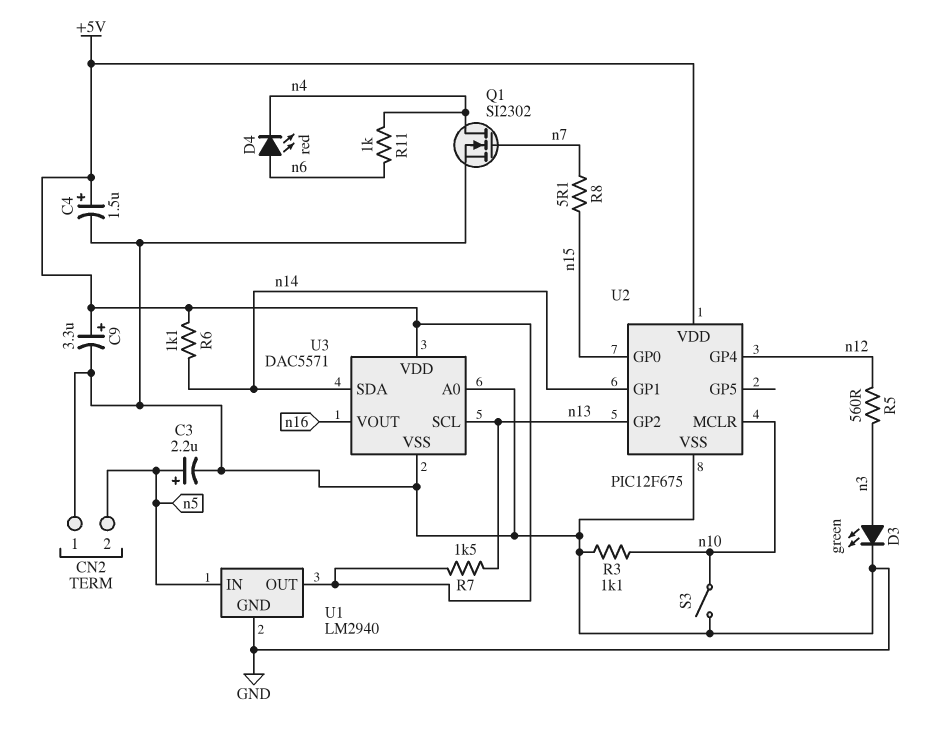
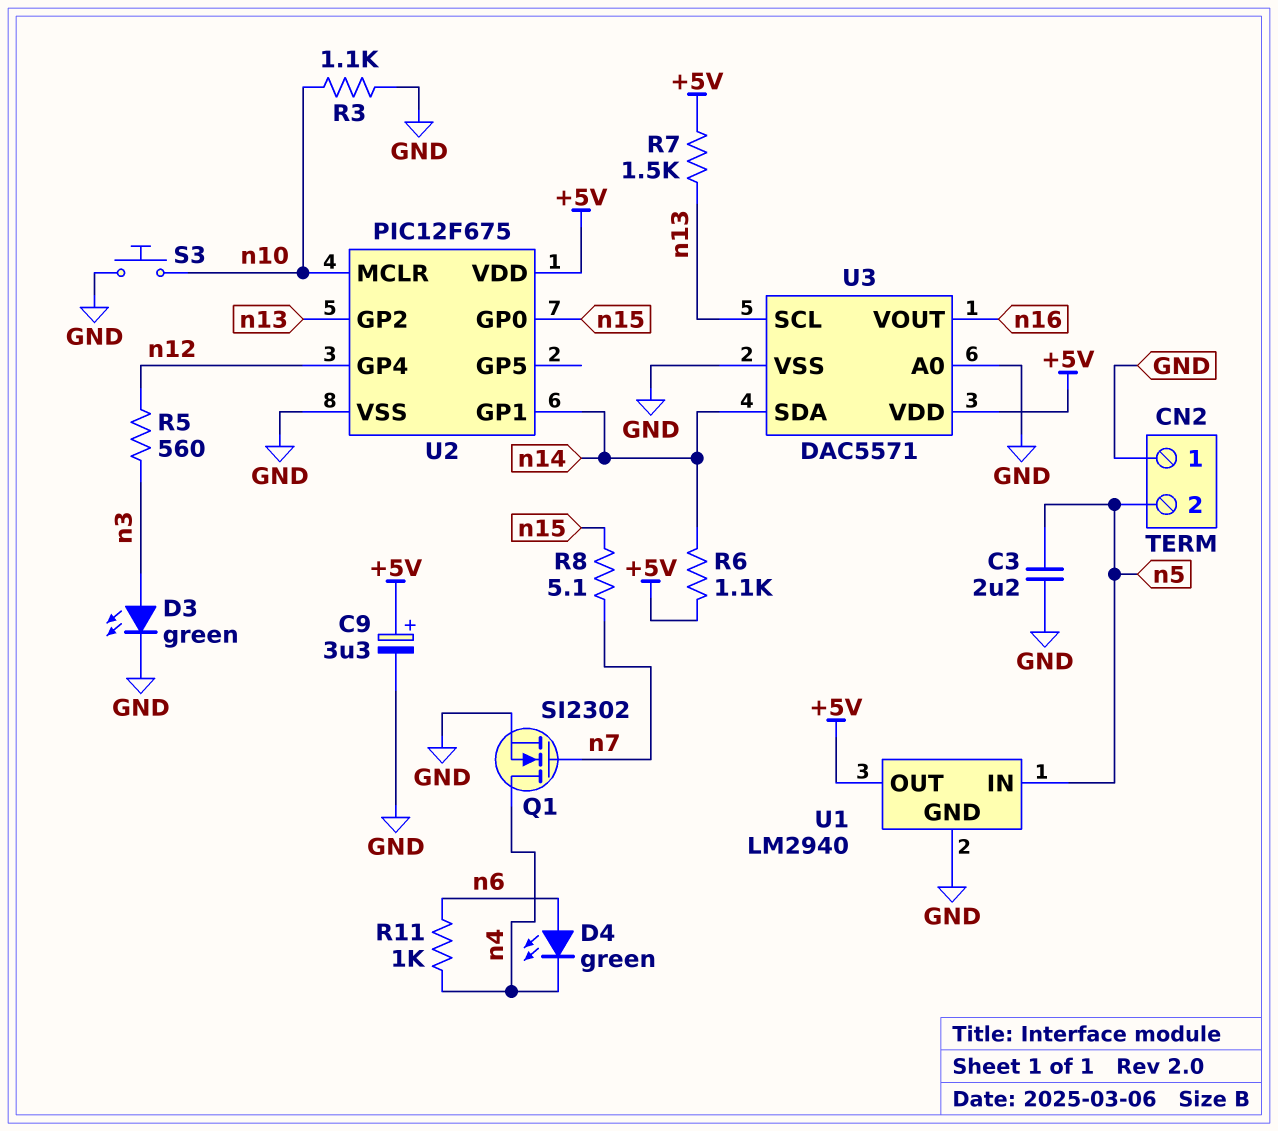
C3: 2.2uF (plus n5, minus GND) -> 2.2uF (GND, n5)
C4: 1.5uF (plus +5V, minus GND) -> none
D4: LED red (A n6, K n4) -> LED green (A n6, K n4)
S3: switch (GND, n10) -> button (GND, n10)

